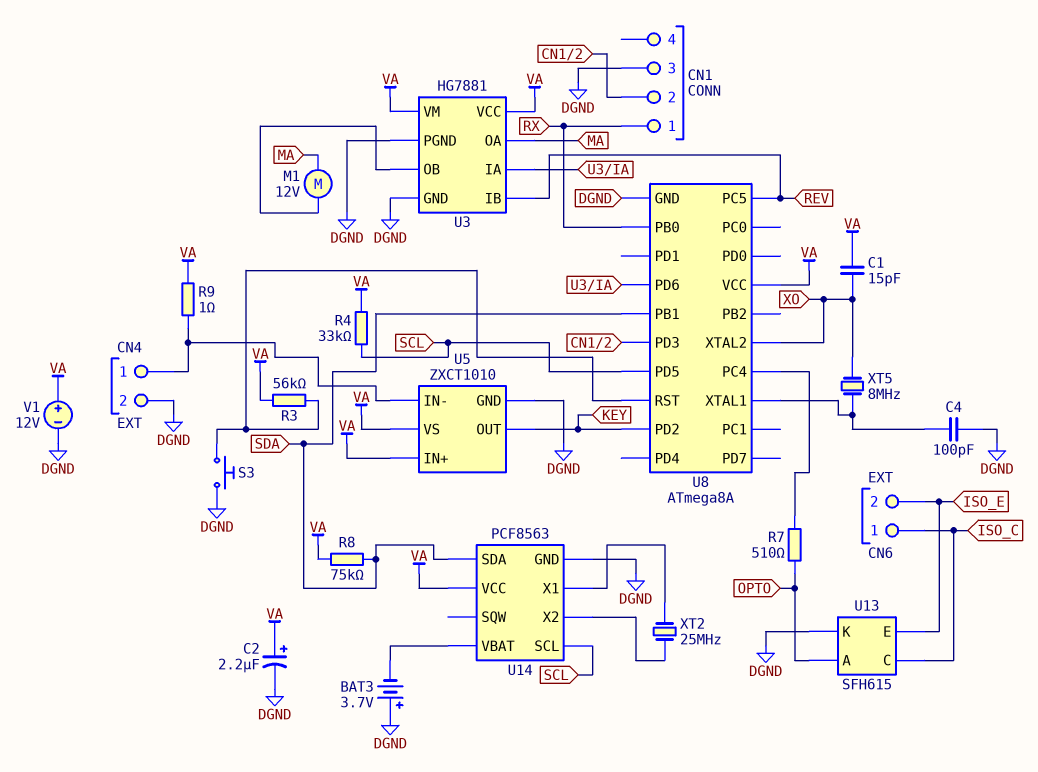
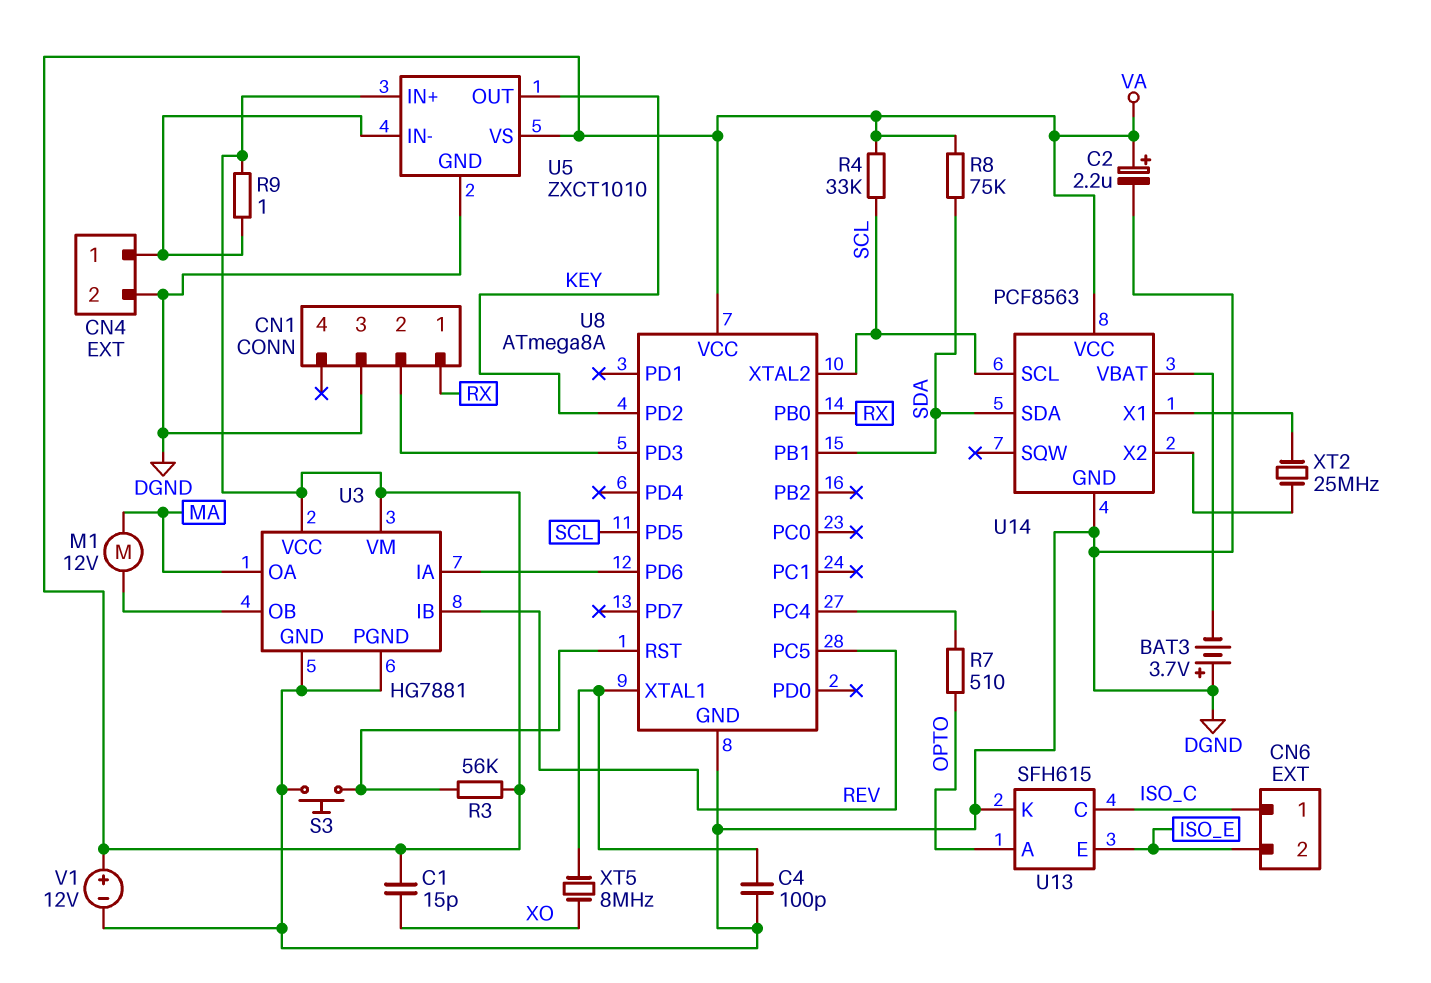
U8 pin XTAL2: XO -> SCL

